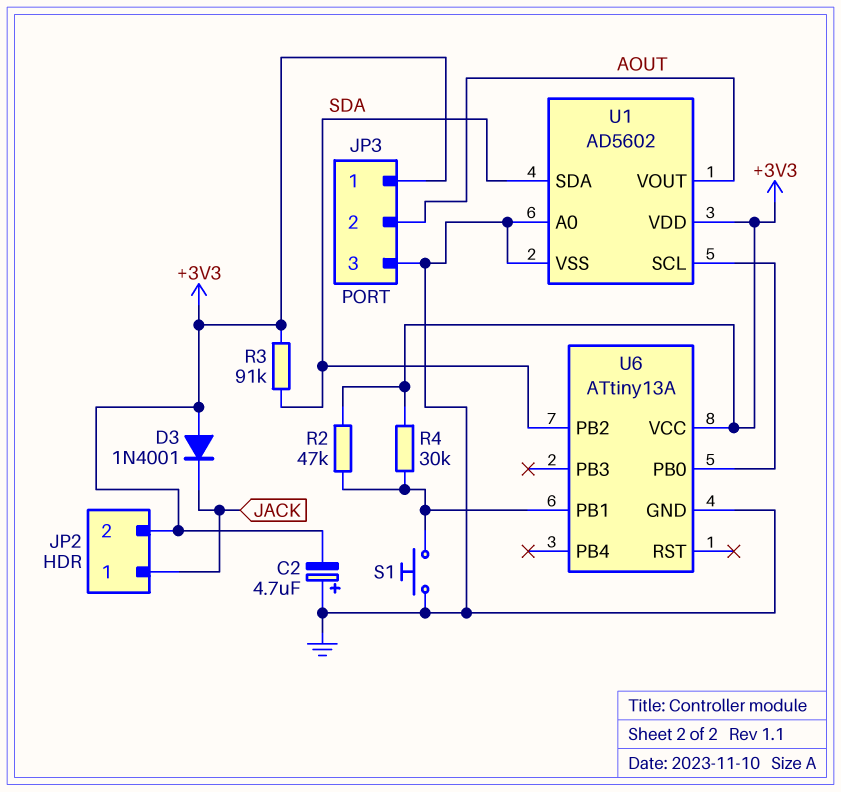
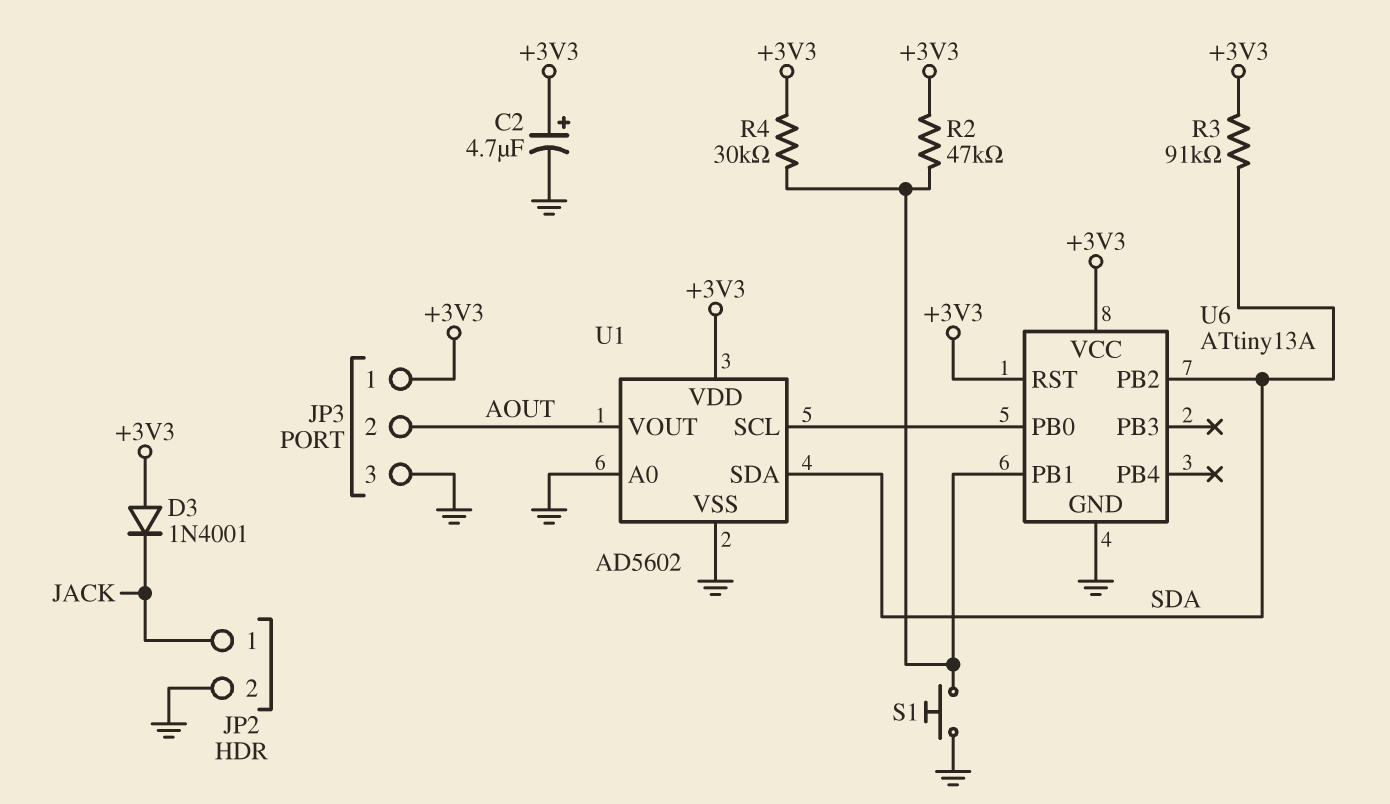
C2: 4.7uF (plus GND, minus +3V3) -> 4.7uF (plus +3V3, minus GND)
JP2 pin 2: +3V3 -> GND
U6 pin RST: none -> +3V3

